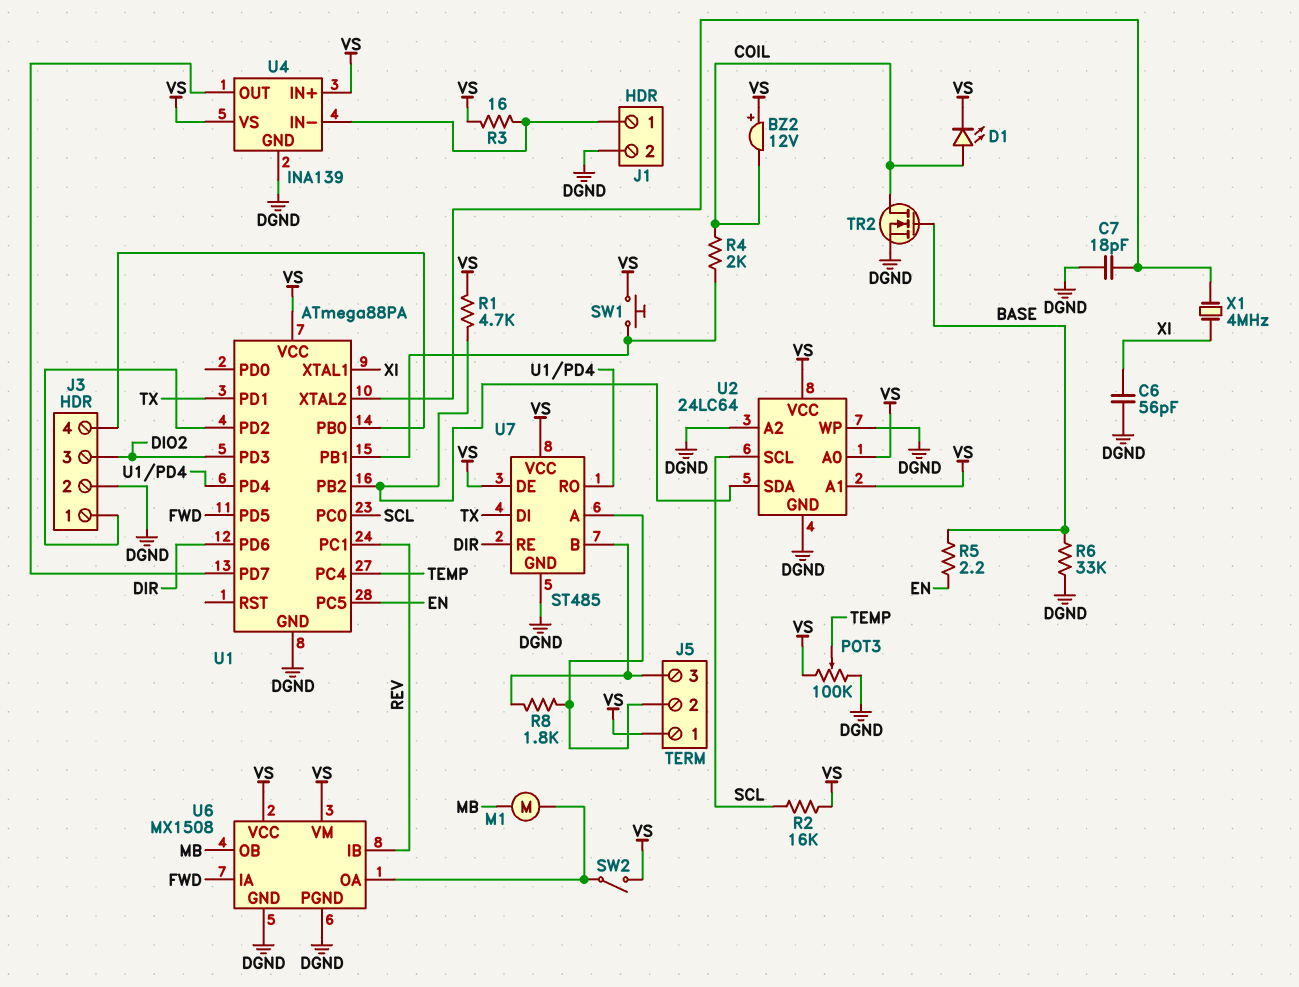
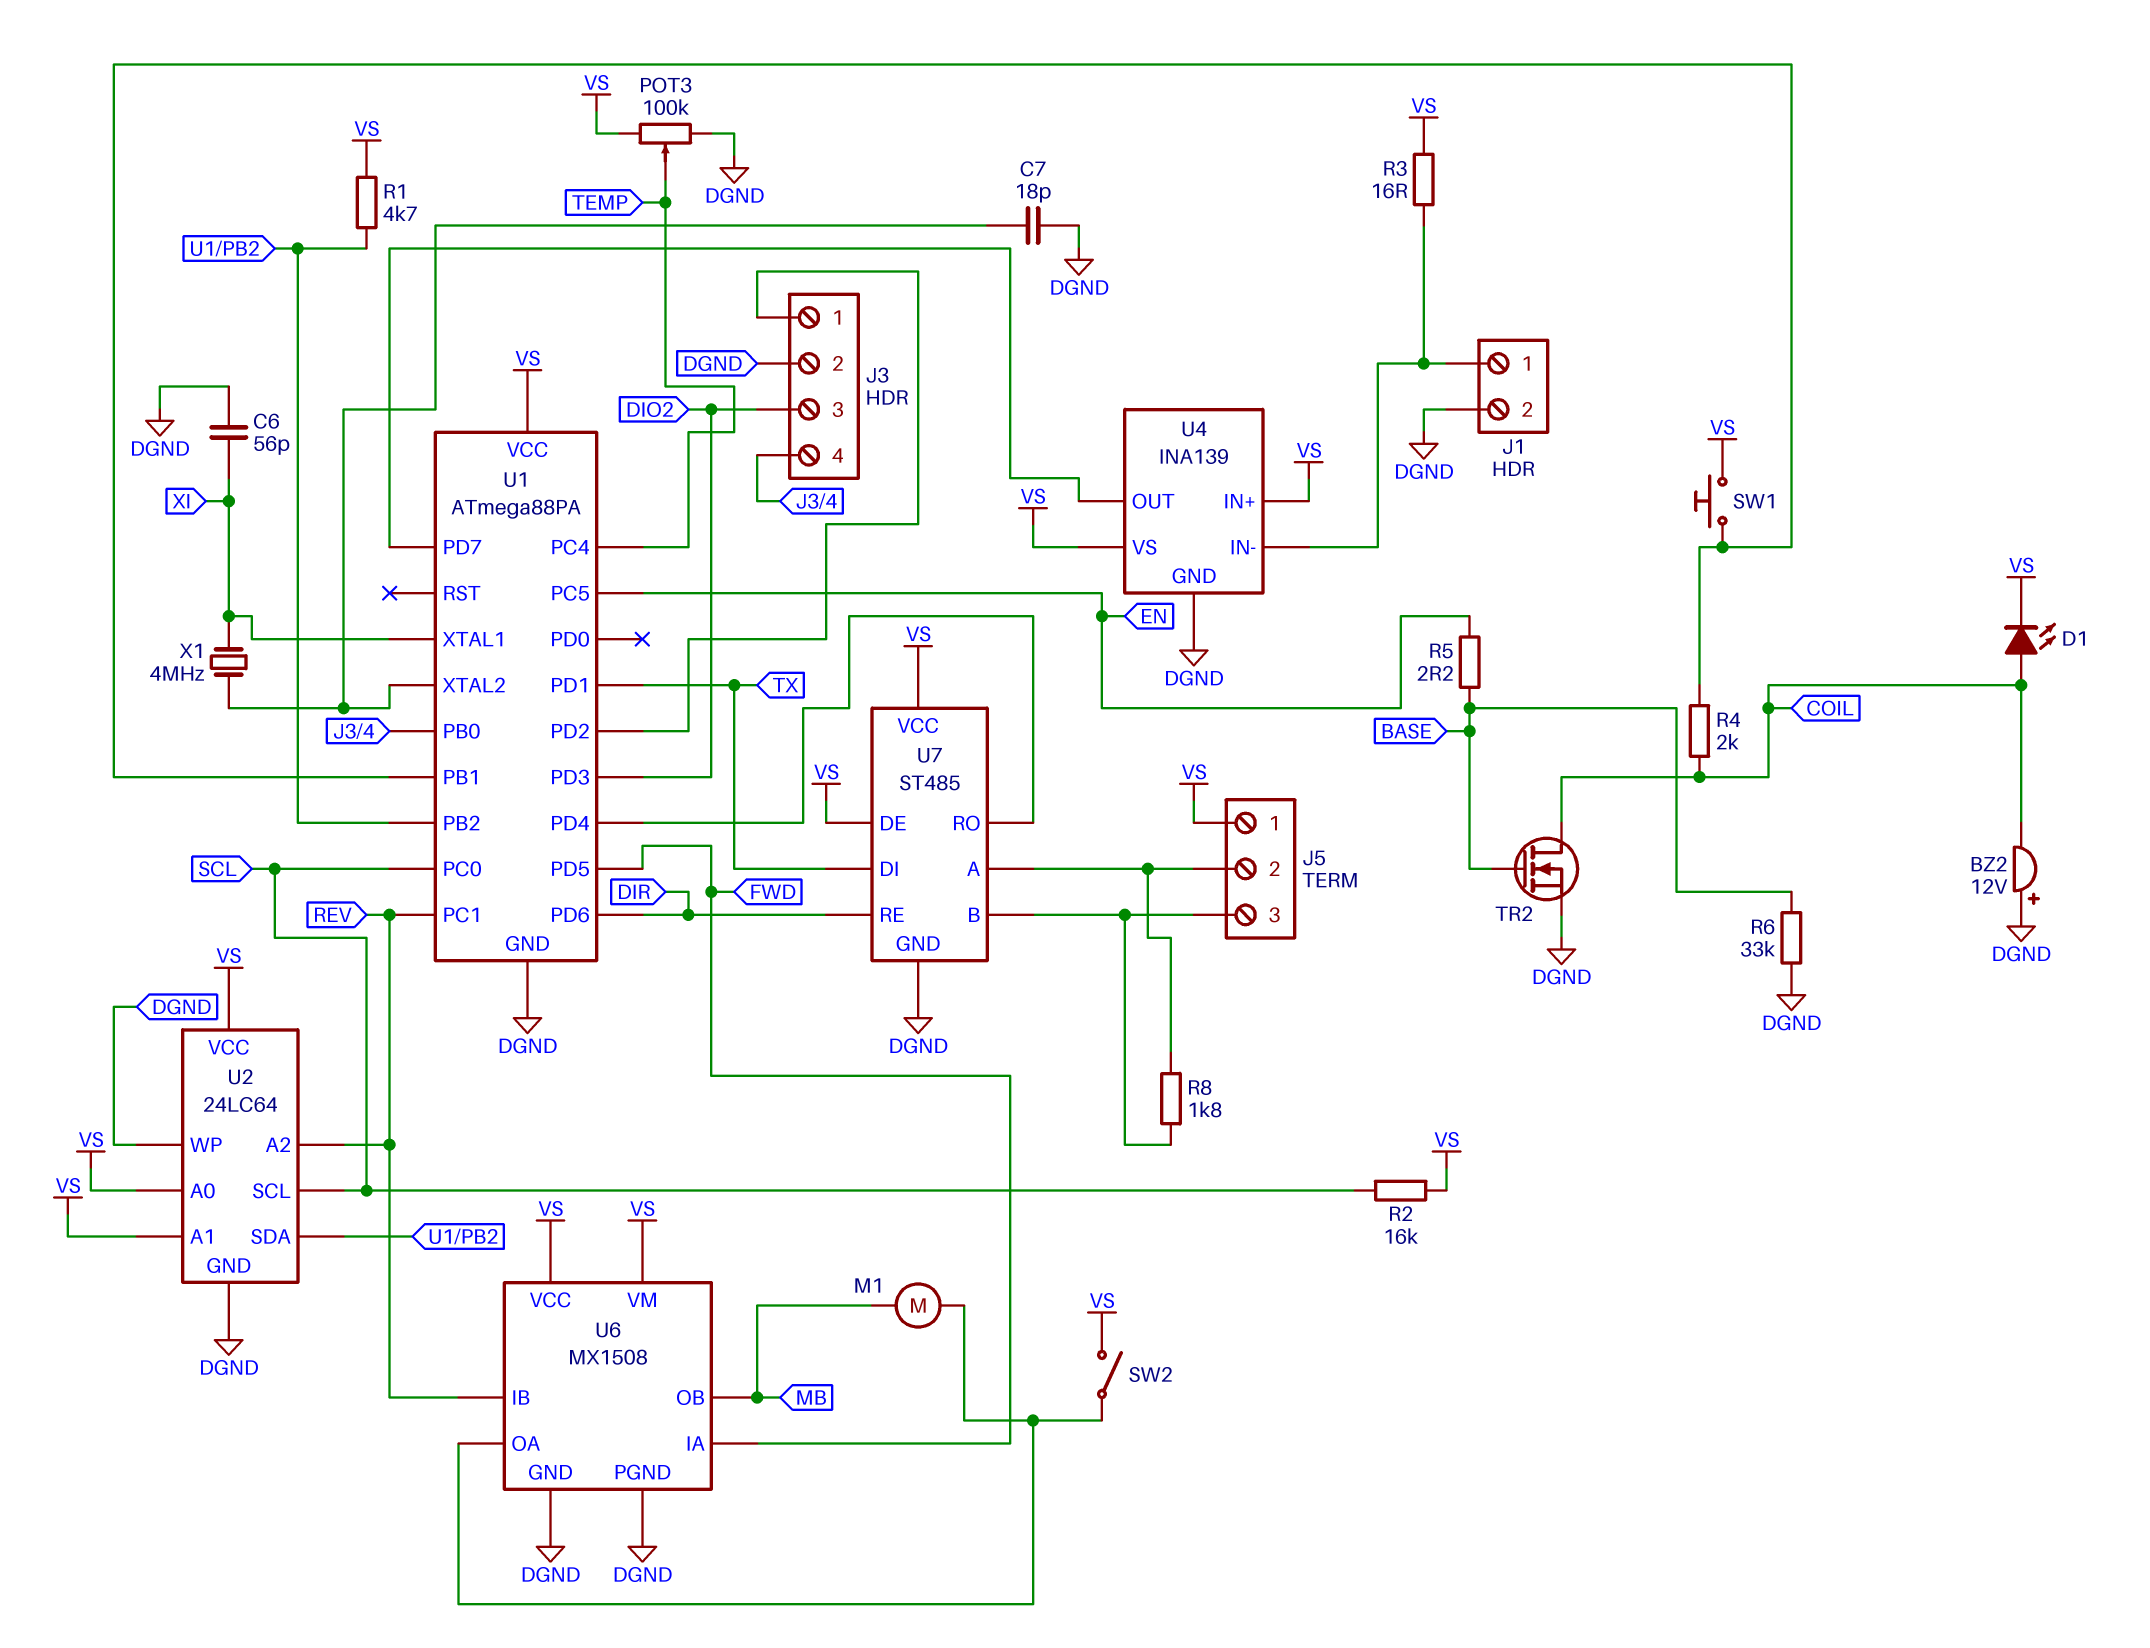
BZ2: buzzer 12V (plus VS, minus COIL) -> buzzer 12V (plus DGND, minus COIL)
U2 pin A2: DGND -> REV

